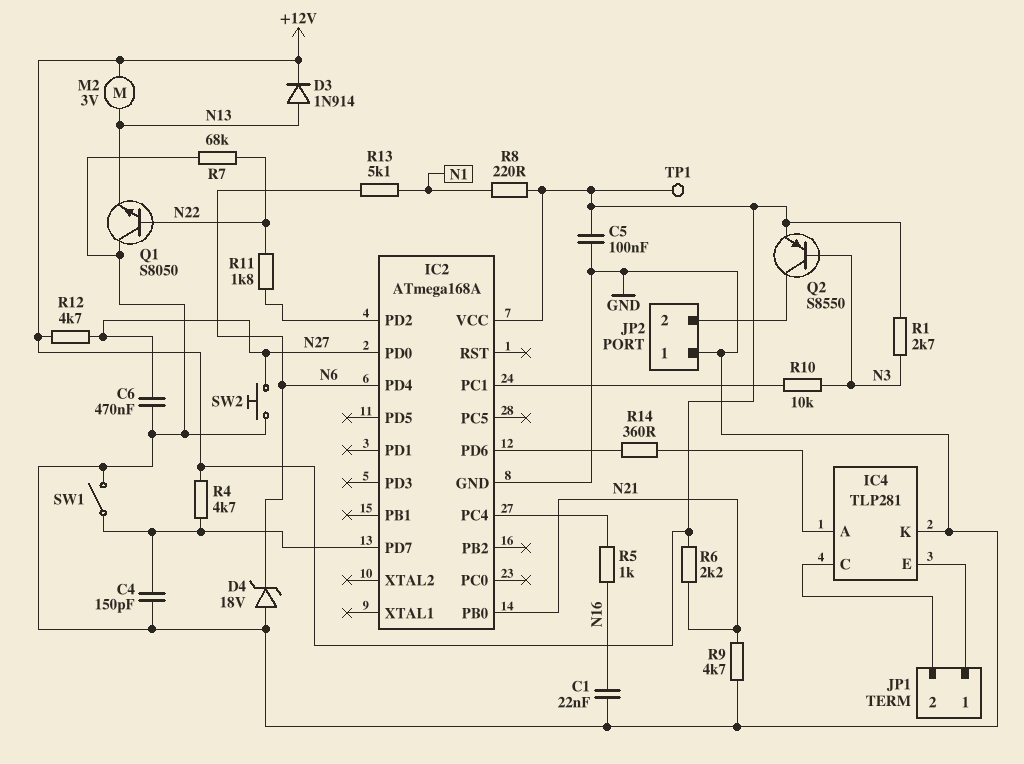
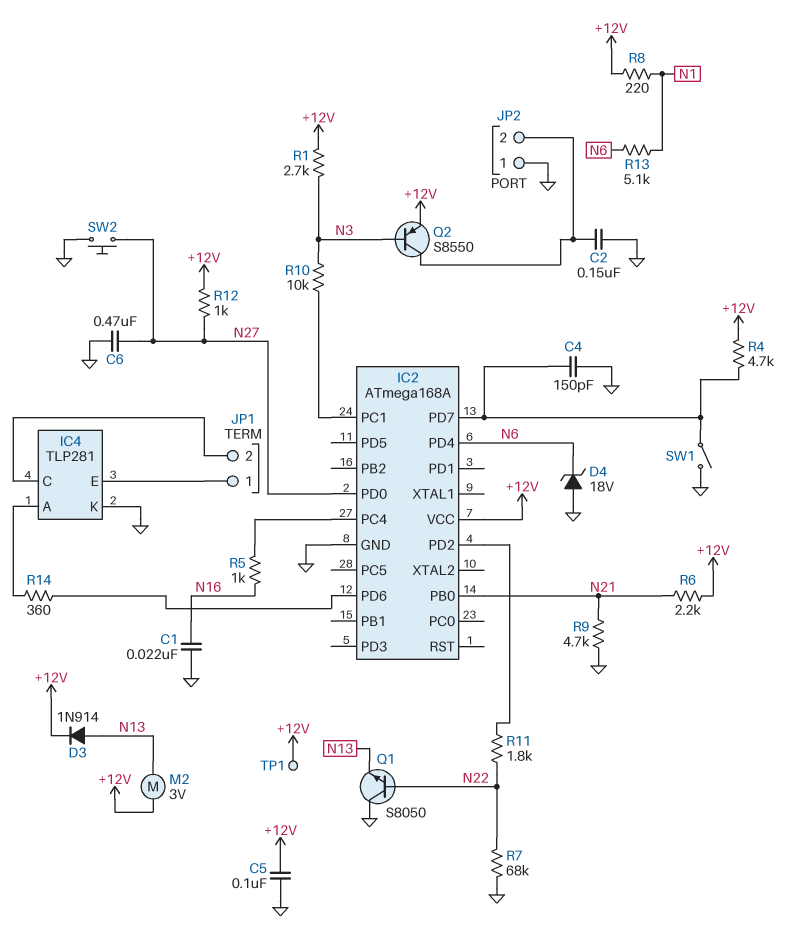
C2: none -> 150nF (GND, JP2/2)
R12: 4.7k (+12V, N27) -> 1k (+12V, N27)

